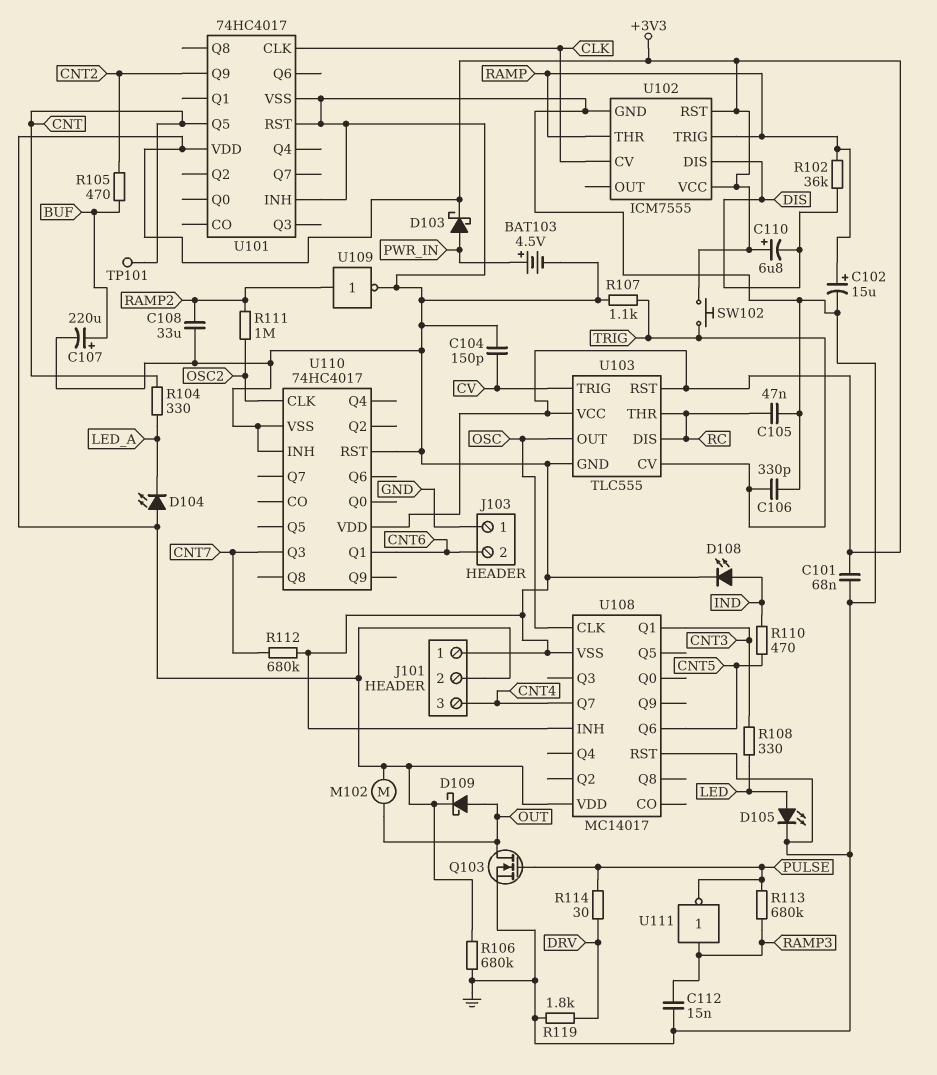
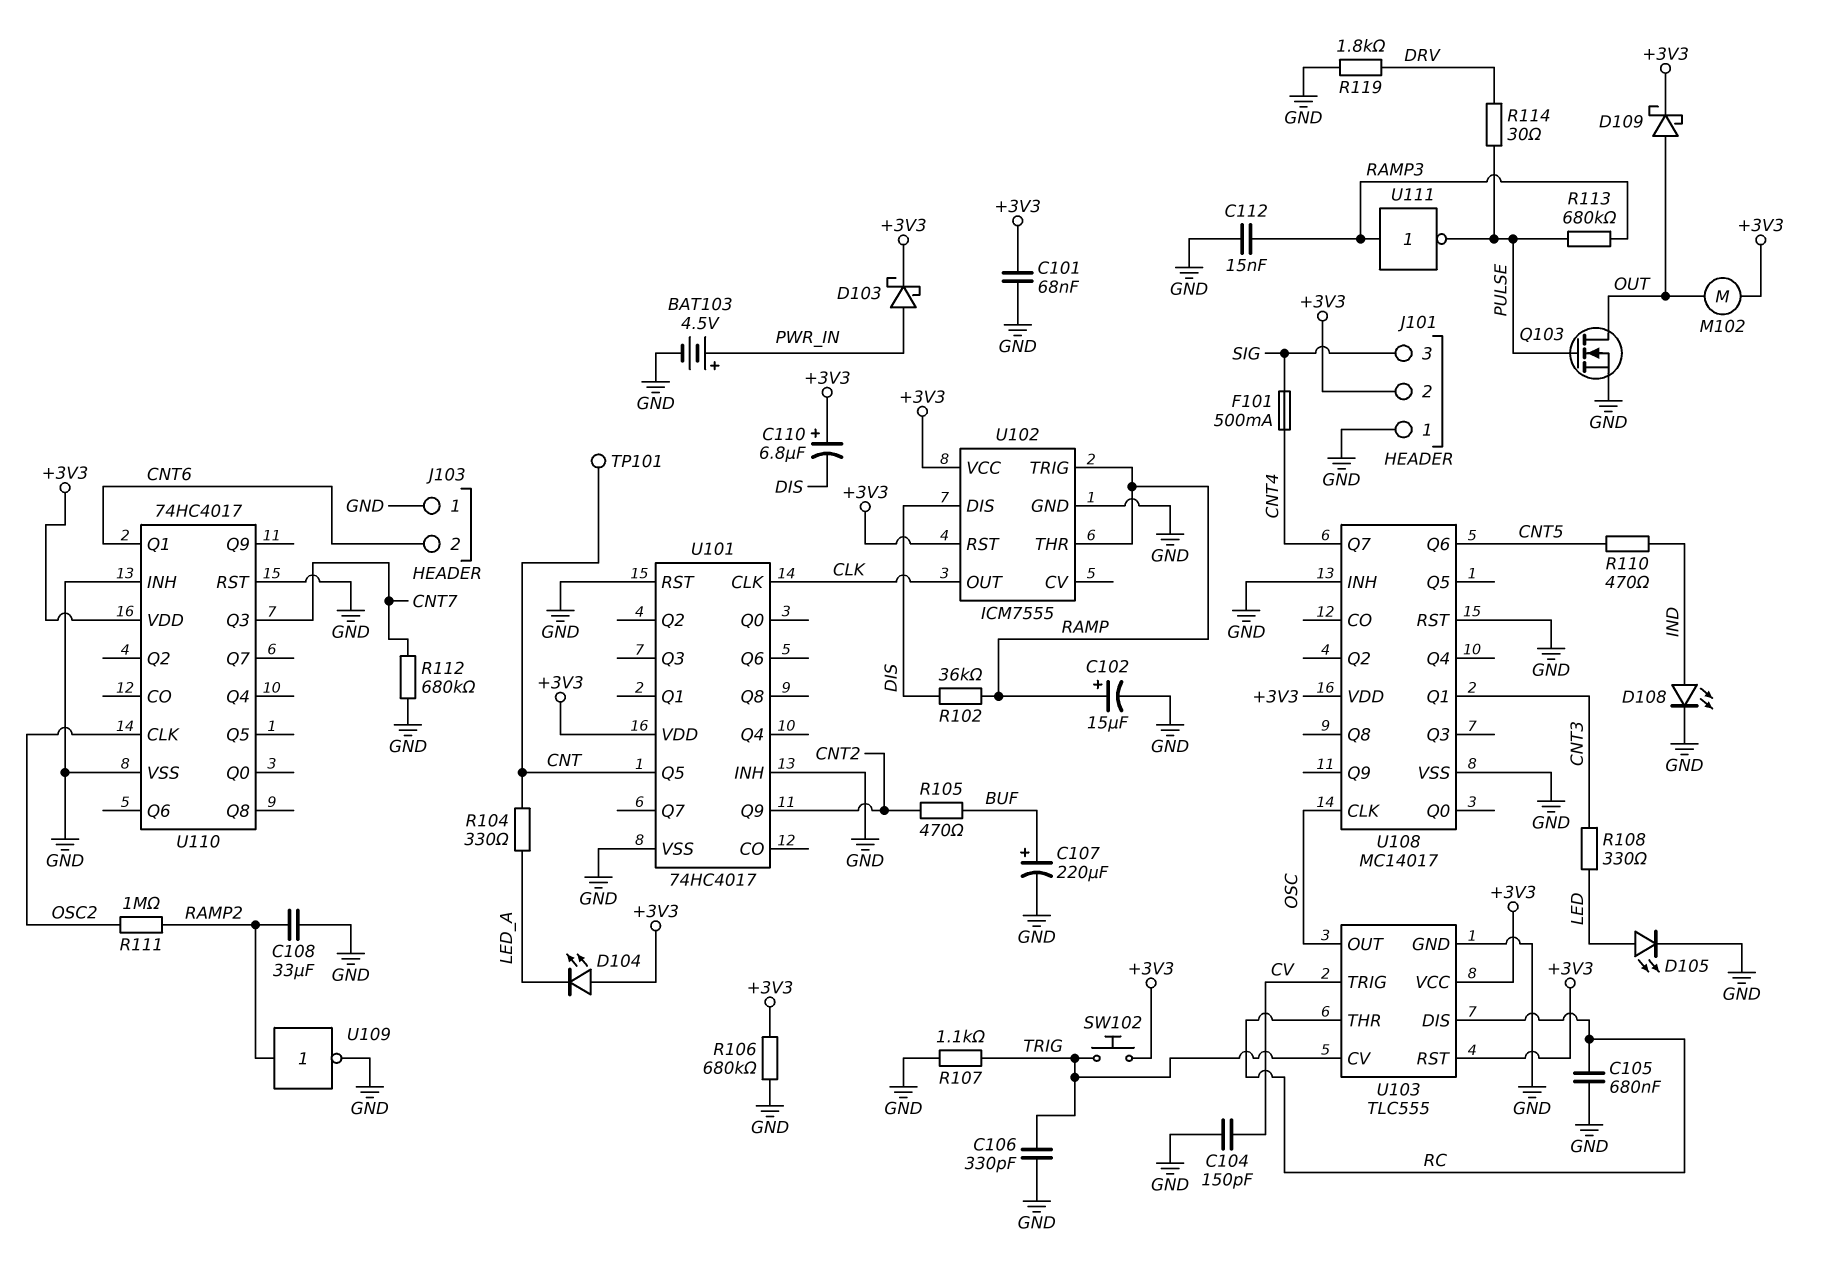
C105: 47nF (GND, RC) -> 680nF (GND, RC)
F101: none -> 500mA (CNT4, SIG)
J101 pin 3: CNT4 -> SIG
U102 pin CV: CLK -> none
U102 pin OUT: none -> CLK

